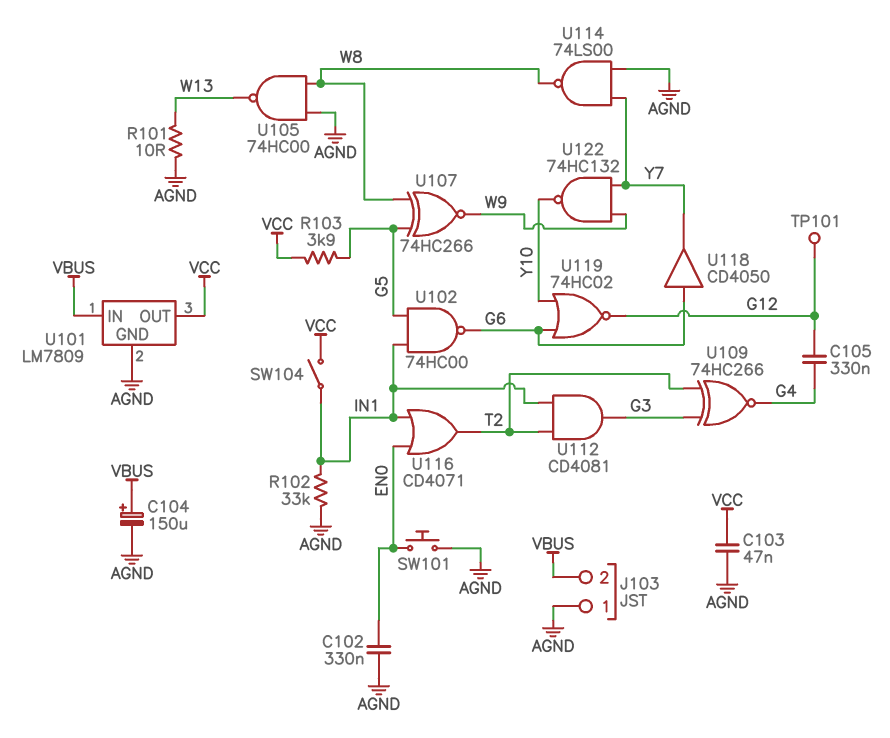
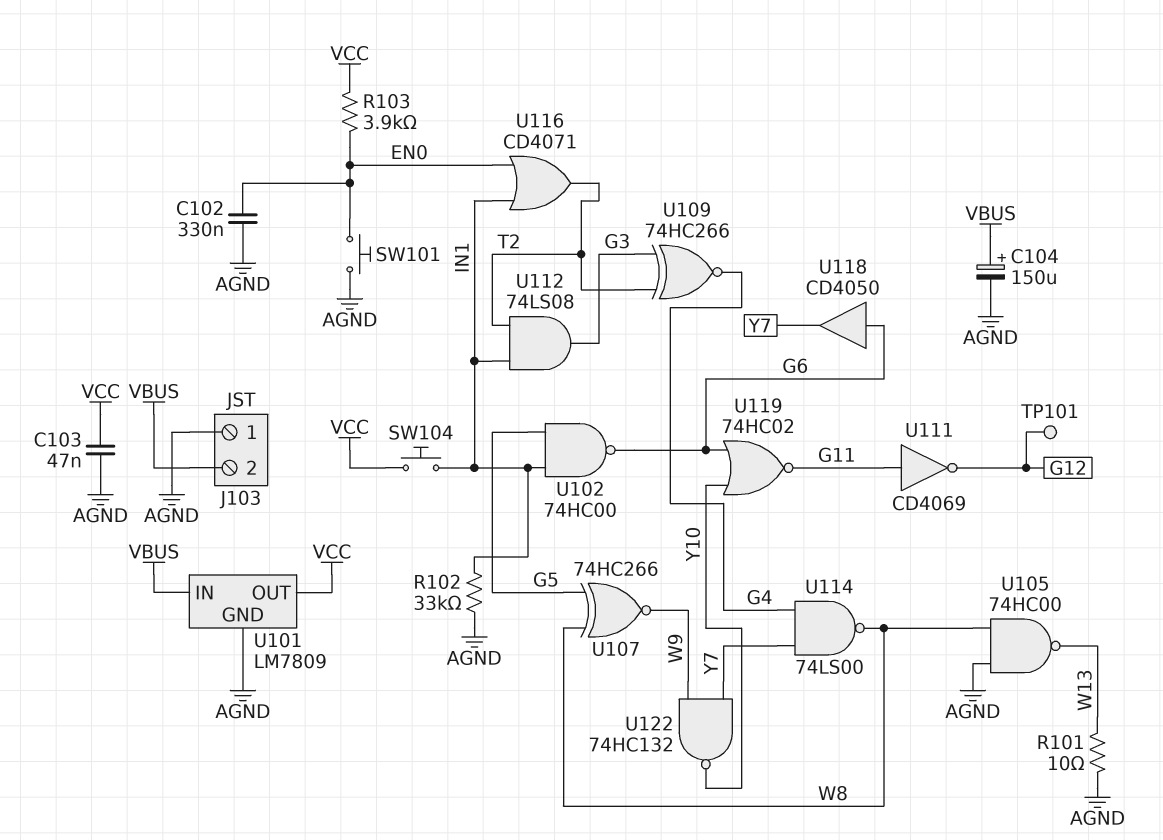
C105: 330nF (G4, G12) -> none
R103: 3.9k (G5, VCC) -> 3.9k (EN0, VCC)
SW104: switch (IN1, VCC) -> button (IN1, VCC)
U111: none -> NOT CD4069 (in G11, out G12)
U112: AND CD4081 (in IN1, in T2, out G3) -> AND 74LS08 (in IN1, in T2, out G3)
U114: NAND 74LS00 (in AGND, in Y7, out W8) -> NAND 74LS00 (in G4, in Y7, out W8)
U119: NOR 74HC02 (in G6, in Y10, out G12) -> NOR 74HC02 (in G6, in Y10, out G11)

